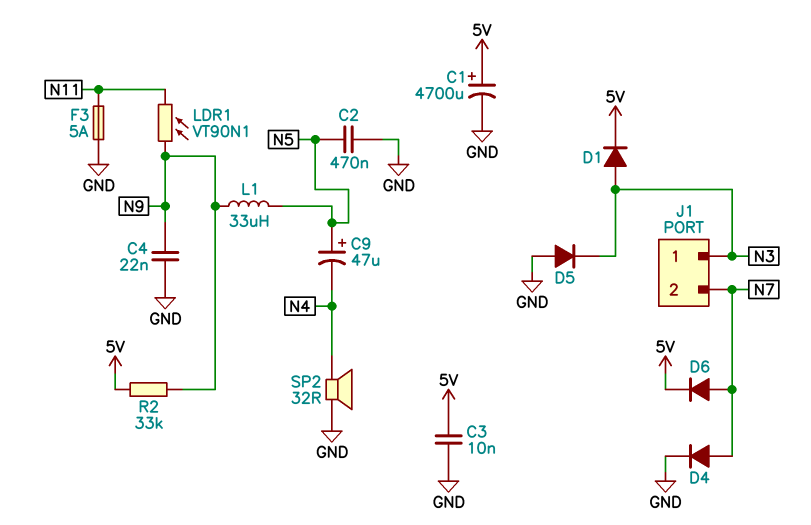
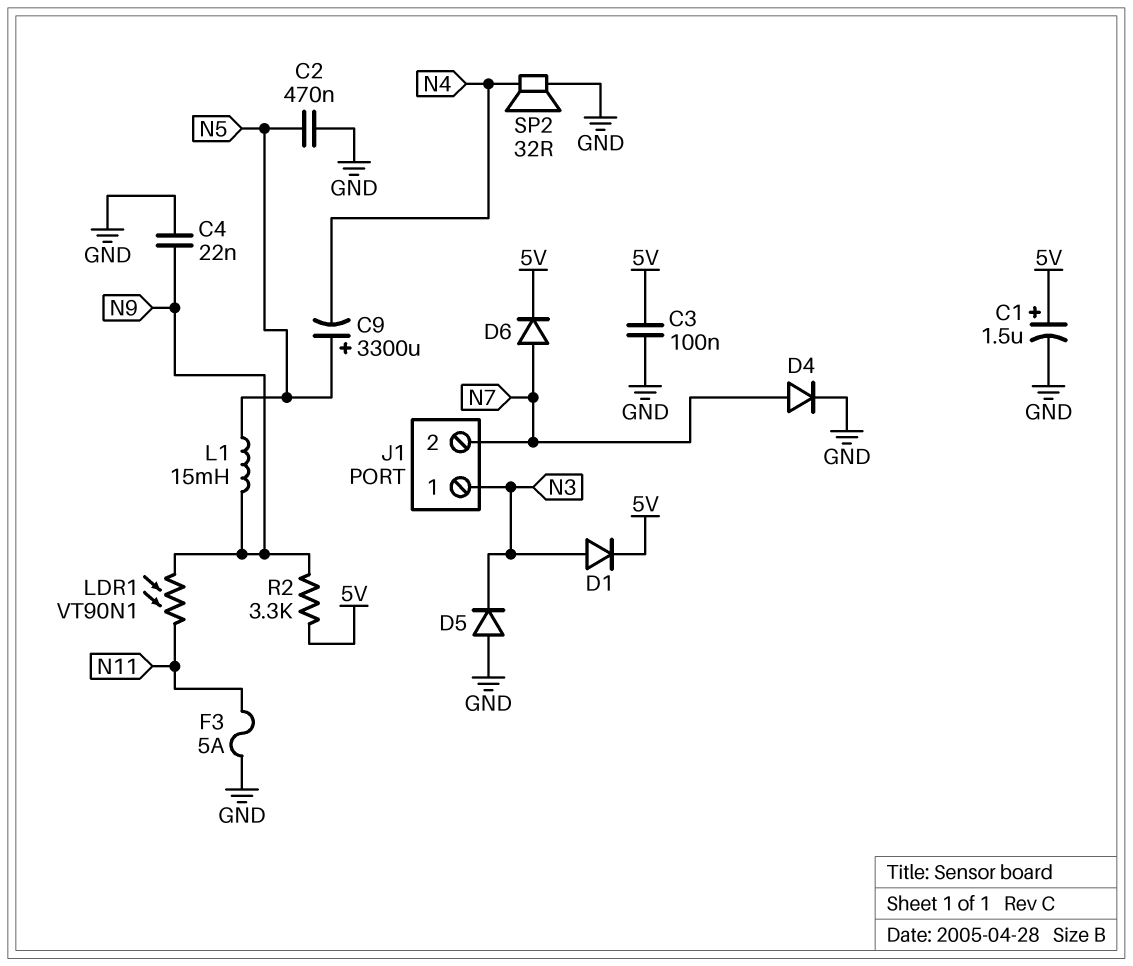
C1: 4700uF (plus 5V, minus GND) -> 1.5uF (plus 5V, minus GND)
C3: 10nF (5V, GND) -> 100nF (5V, GND)
C9: 47uF (plus N5, minus N4) -> 3300uF (plus N5, minus N4)
L1: 33uH (N5, N9) -> 15mH (N5, N9)
R2: 33k (5V, N9) -> 3.3k (5V, N9)

